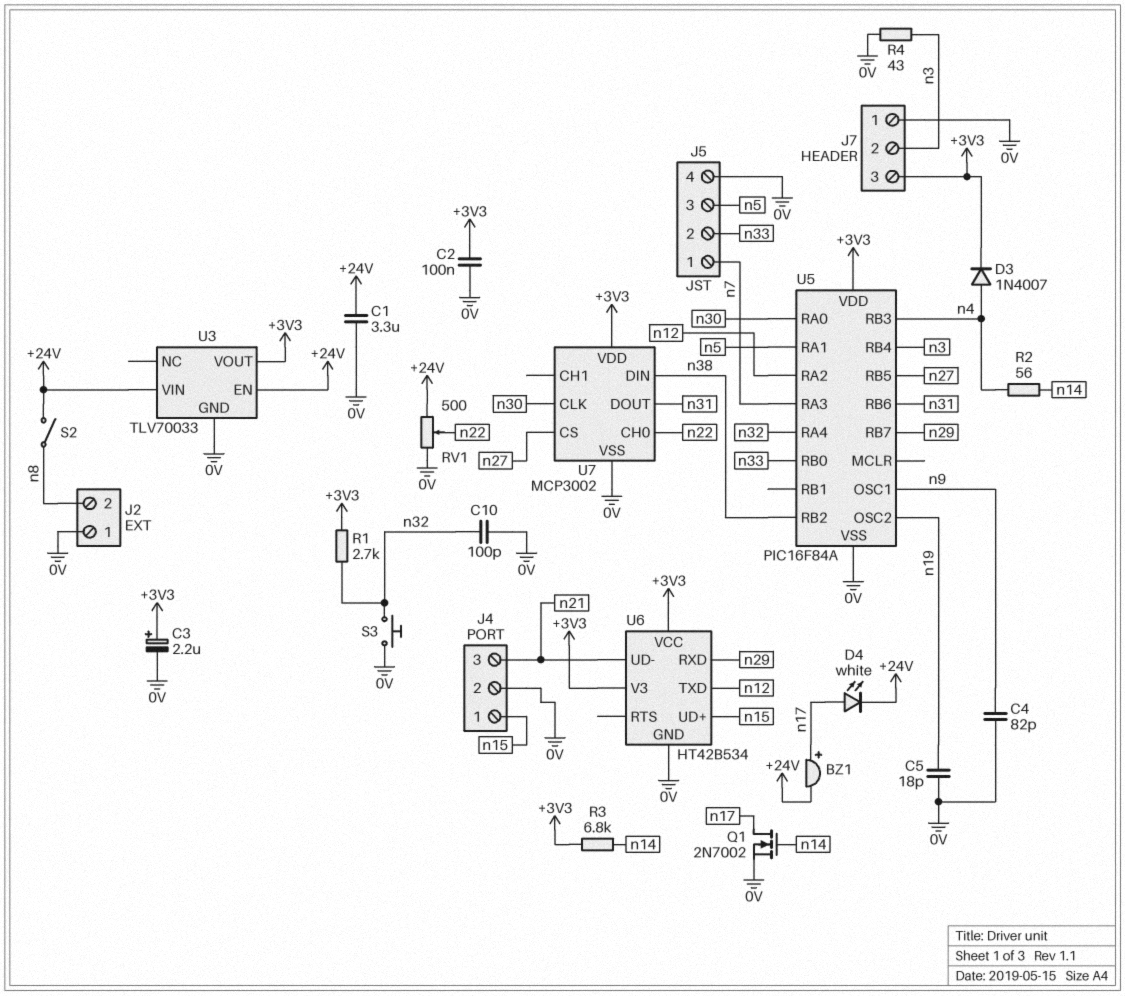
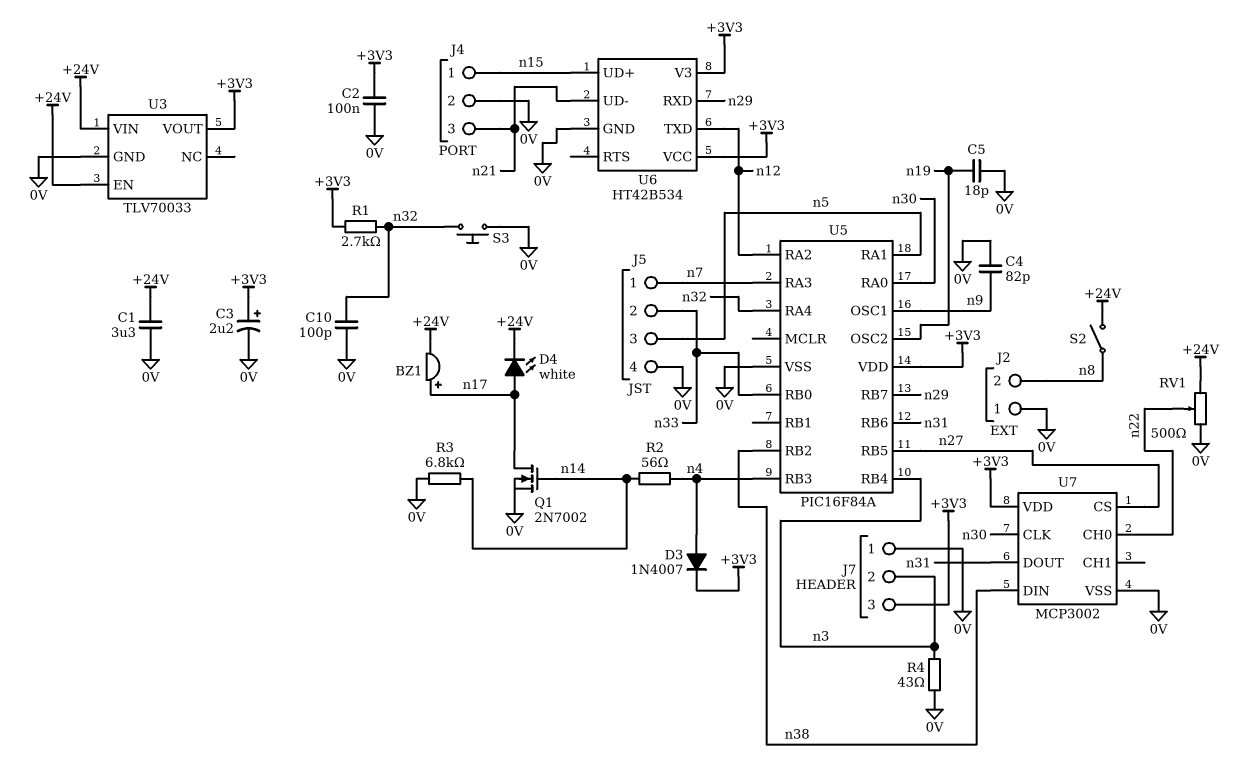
R3: 6.8k (+3V3, n14) -> 6.8k (0V, n14)

